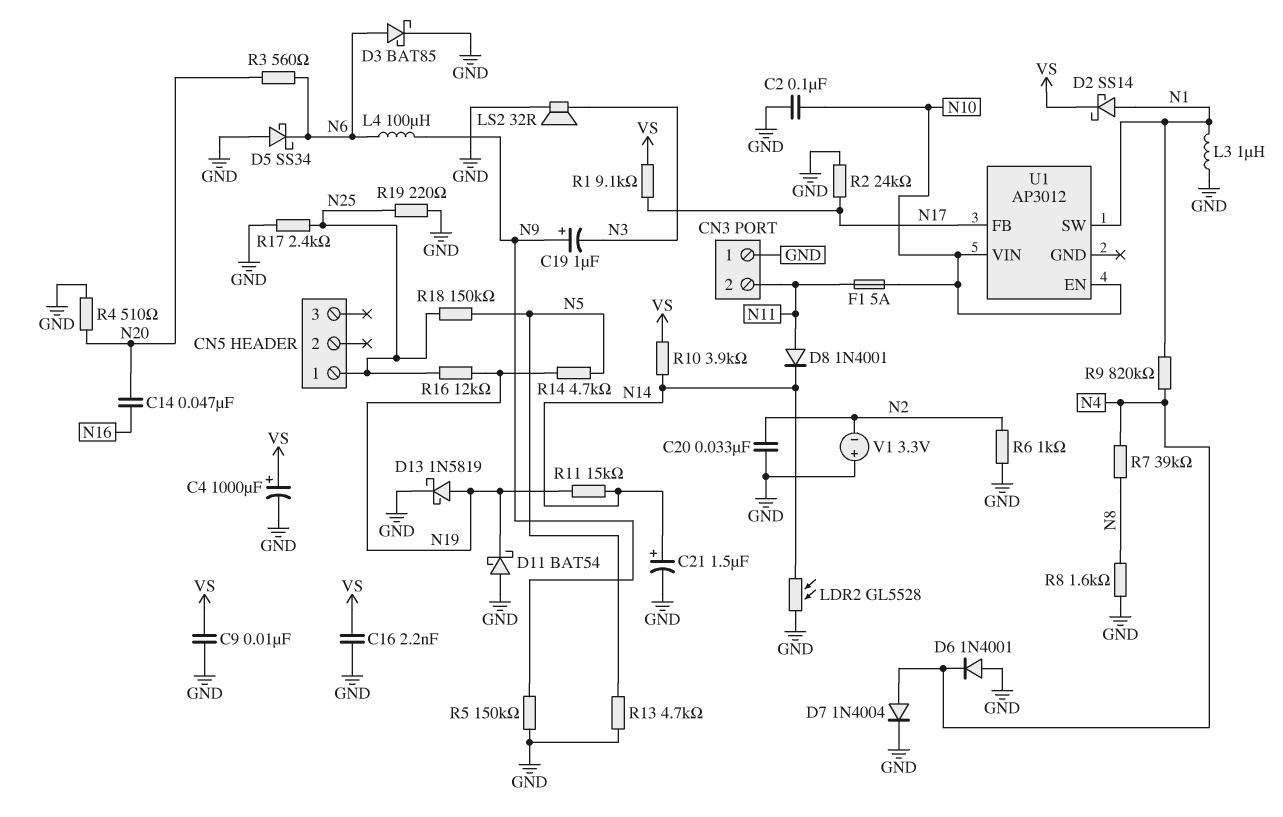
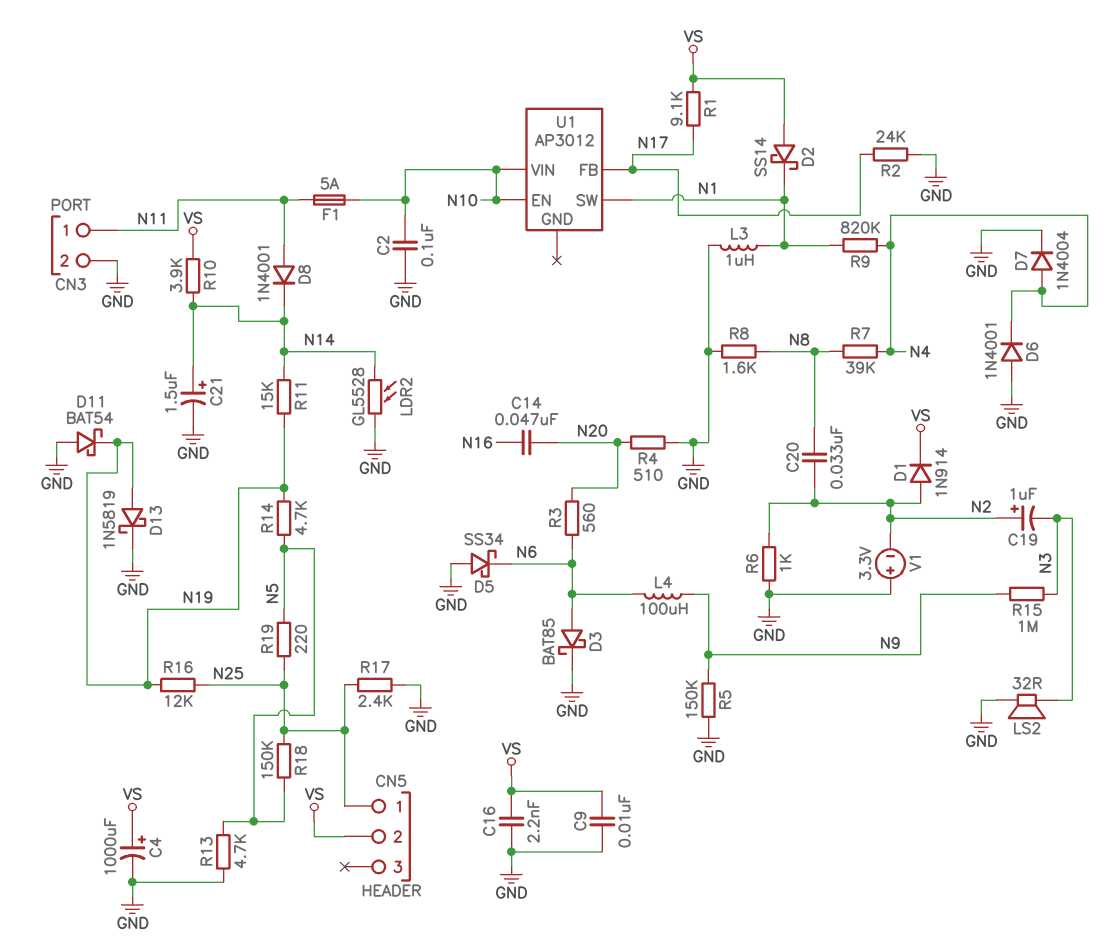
C19: 1uF (plus N9, minus N3) -> 1uF (plus N2, minus N3)
C20: 33nF (GND, N2) -> 33nF (N2, N8)
CN3 pin 1: GND -> N11
CN3 pin 2: N11 -> GND
CN5 pin 2: none -> VS
D1: none -> diode 1N914 (A N2, K VS)
D2: schottky SS14 (A N1, K VS) -> schottky SS14 (A VS, K N1)
R15: none -> 1M (N3, N9)
R19: 220 (GND, N25) -> 220 (N5, N25)

